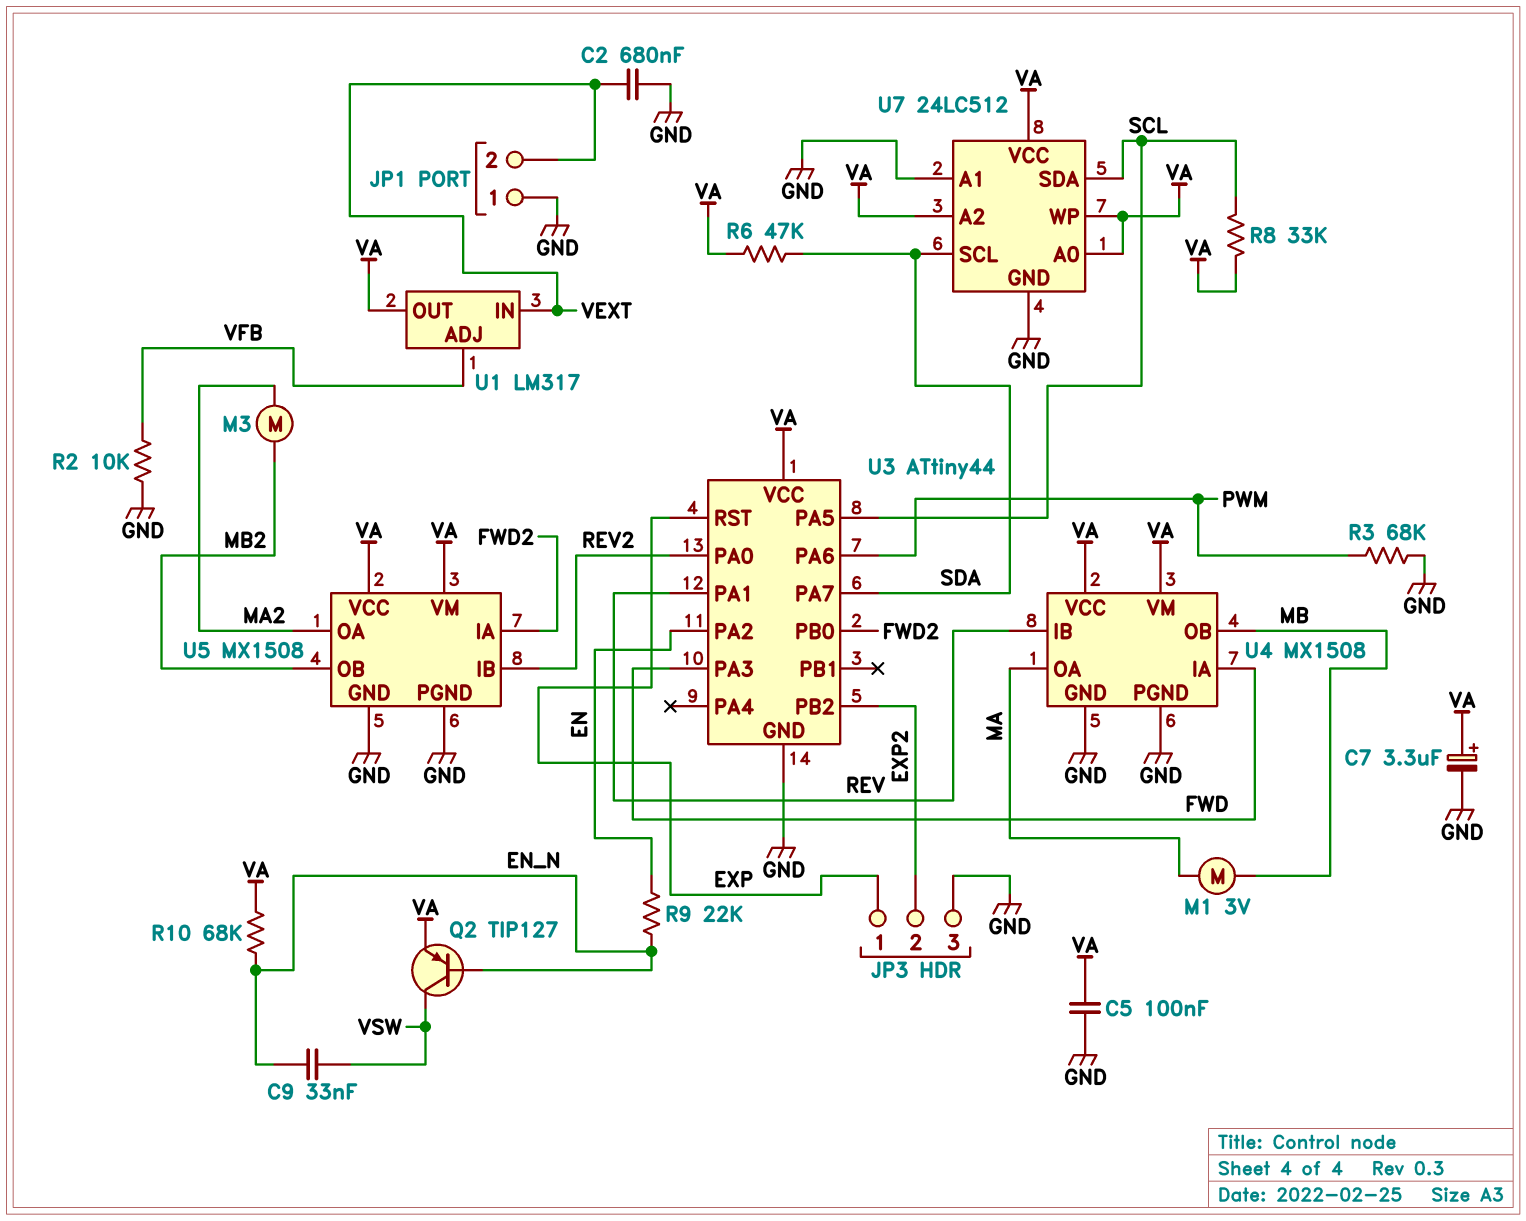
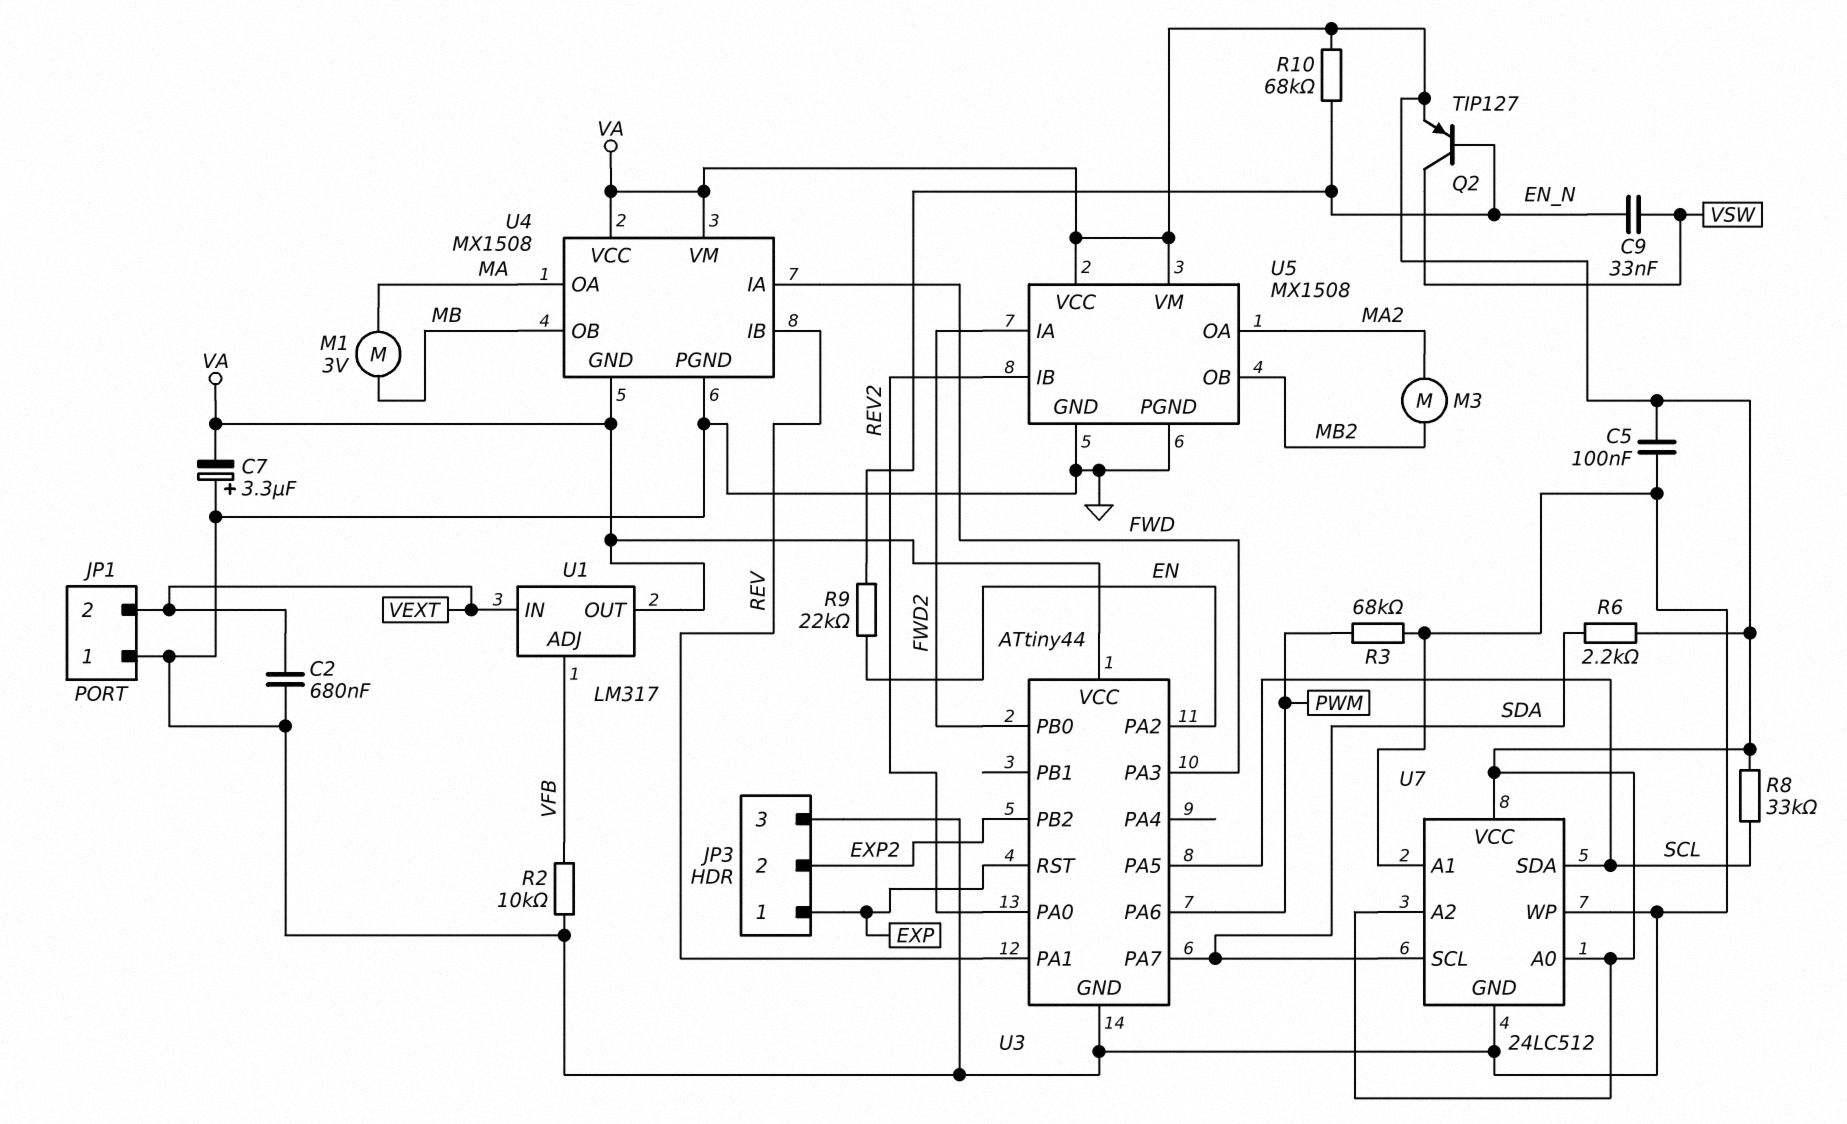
C7: 3.3uF (plus VA, minus GND) -> 3.3uF (plus GND, minus VA)
R6: 47k (SDA, VA) -> 2.2k (SDA, VA)
U4 pin GND: GND -> VA
U7 pin WP: VA -> GND

